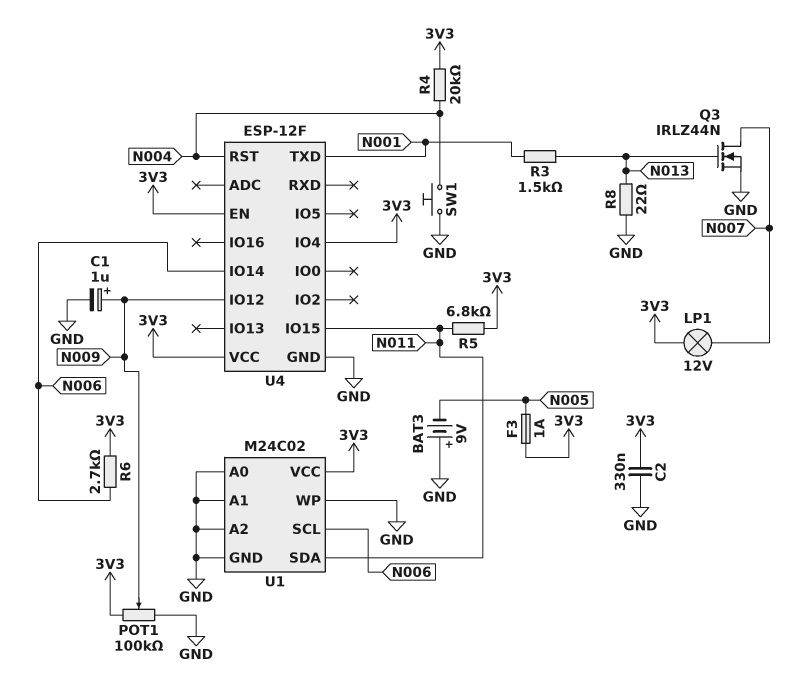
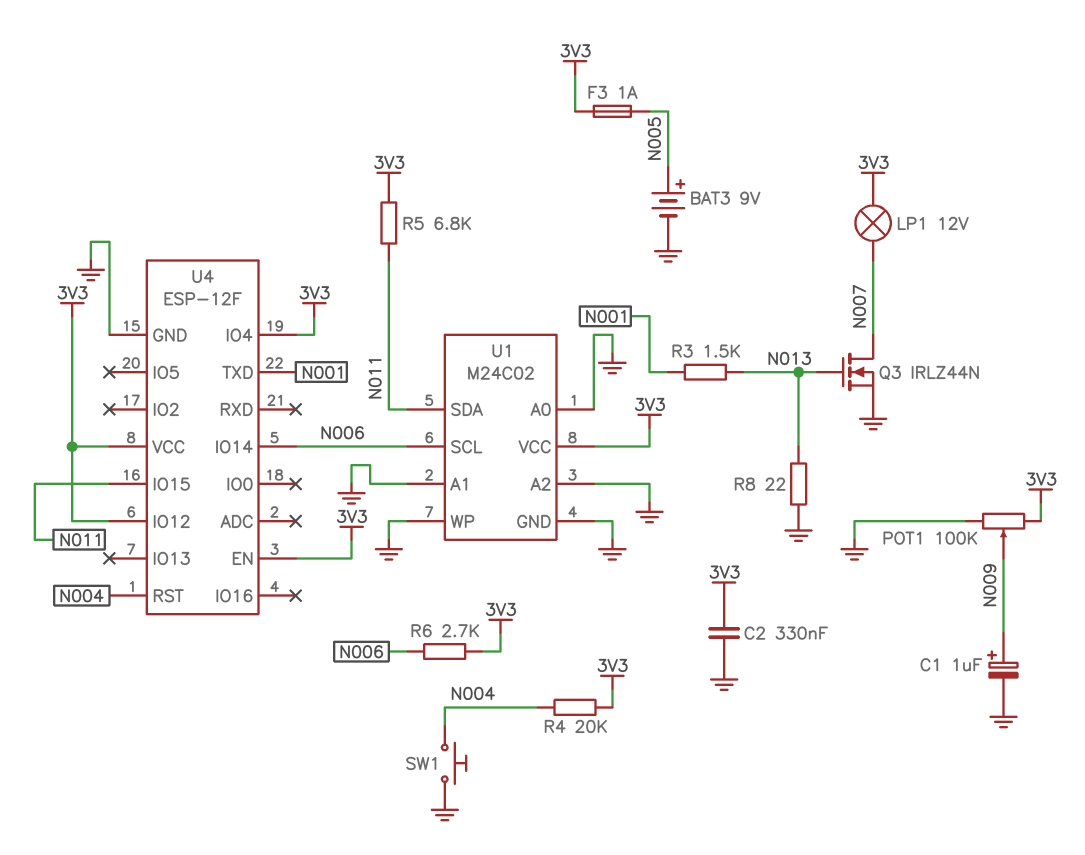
BAT3: 9V (plus GND, minus N005) -> 9V (plus N005, minus GND)
U4 pin IO12: N009 -> 3V3

